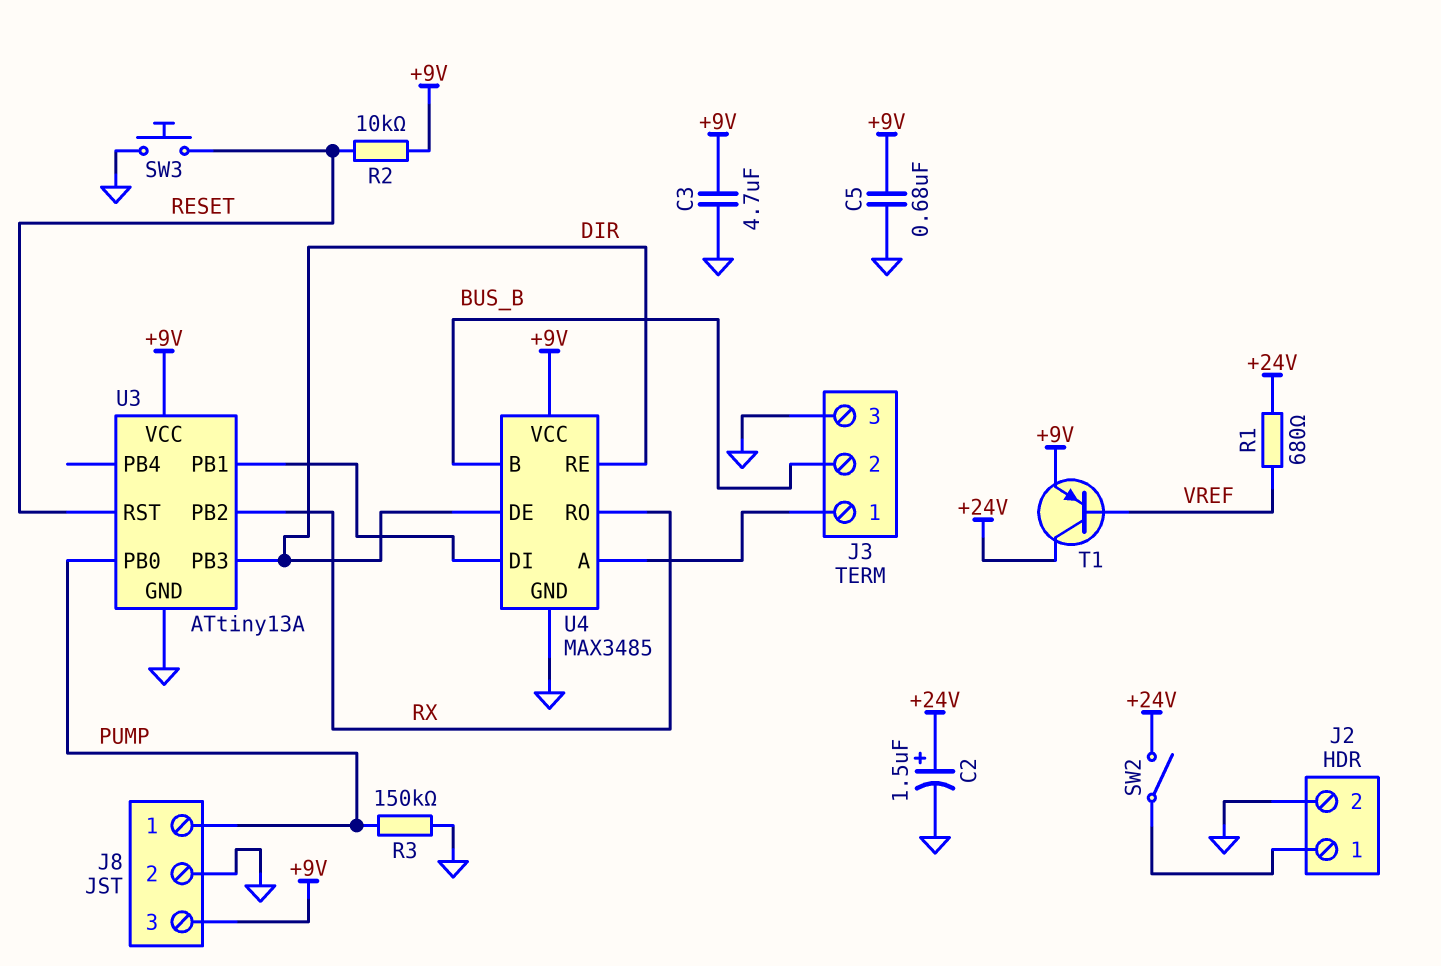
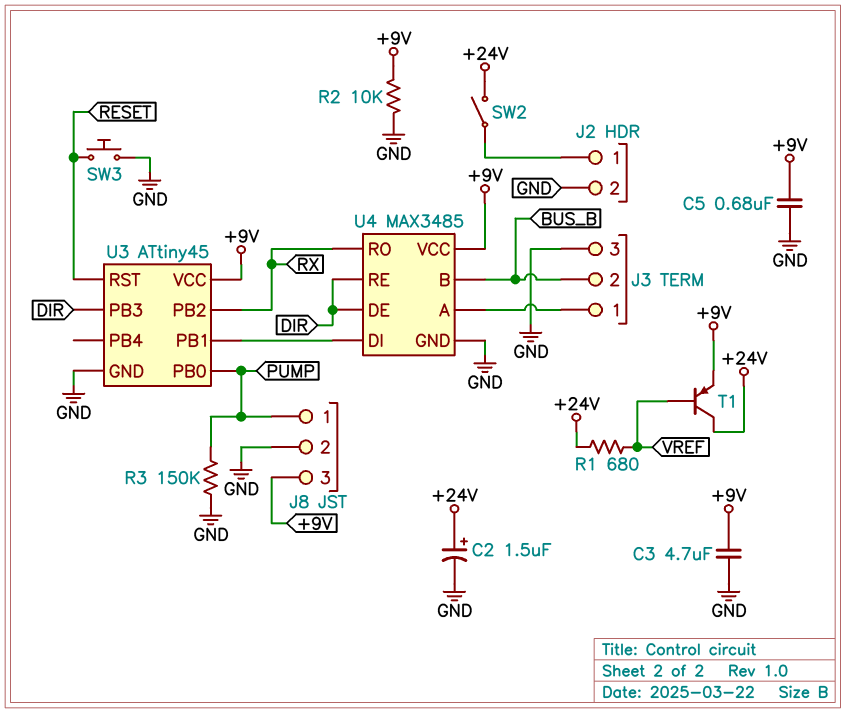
R2: 10k (+9V, RESET) -> 10k (+9V, GND)
U3: ATtiny13A -> ATtiny45

